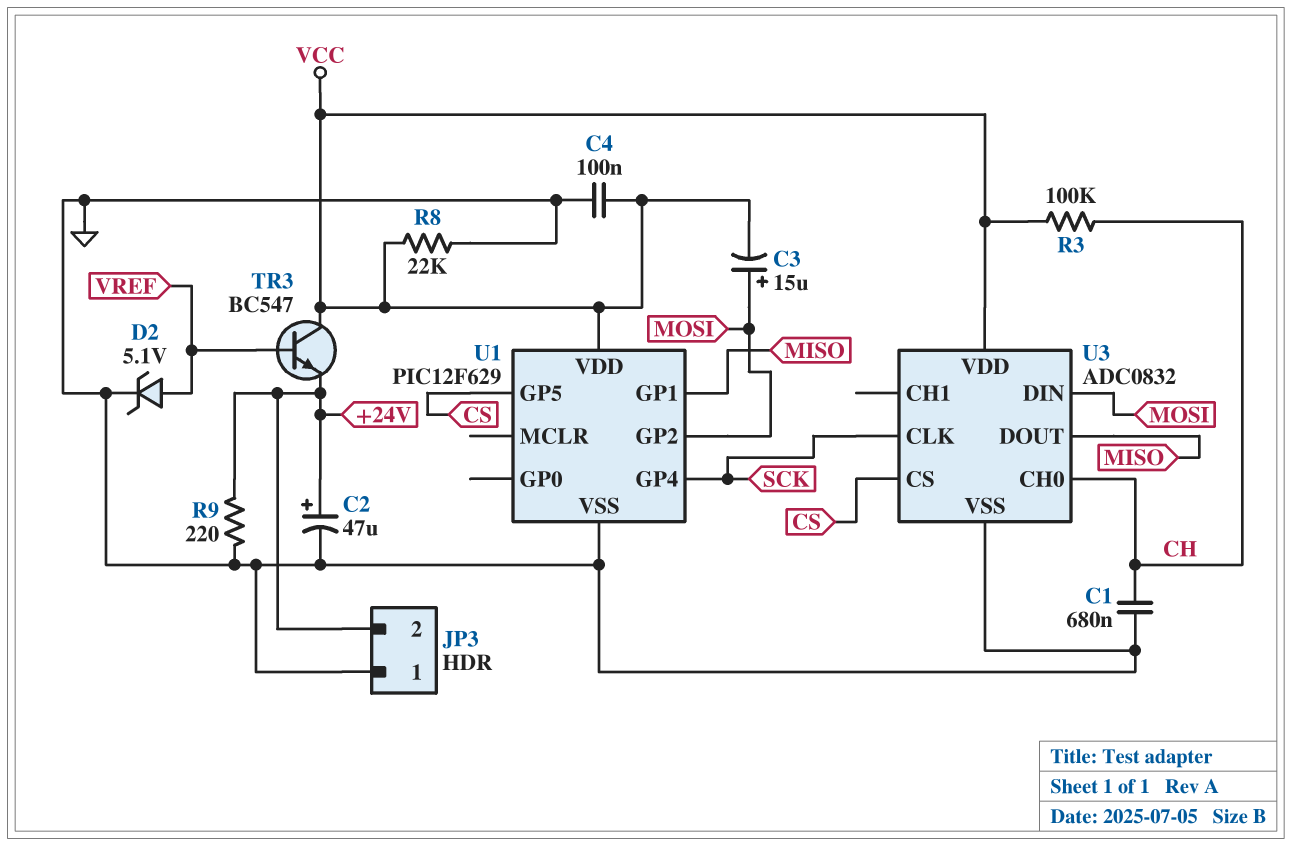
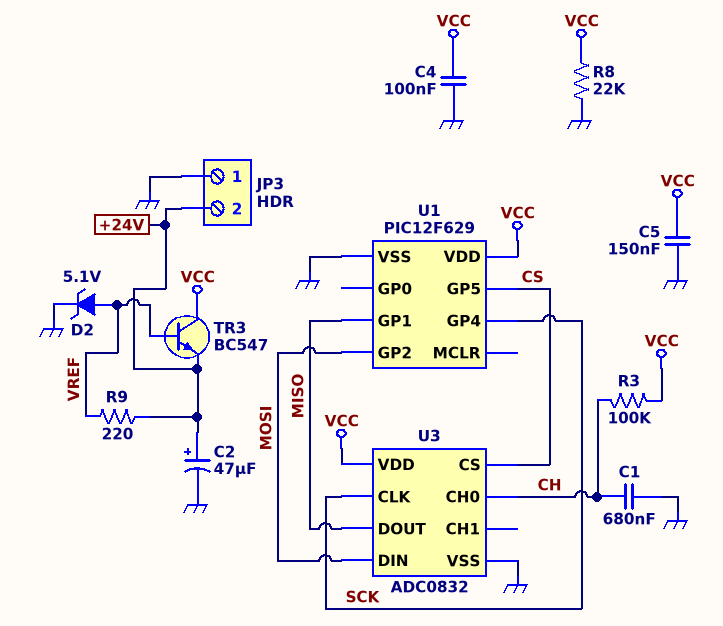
C3: 15uF (plus MOSI, minus VCC) -> none
C5: none -> 150nF (GND, VCC)
R9: 220 (+24V, GND) -> 220 (+24V, VREF)

